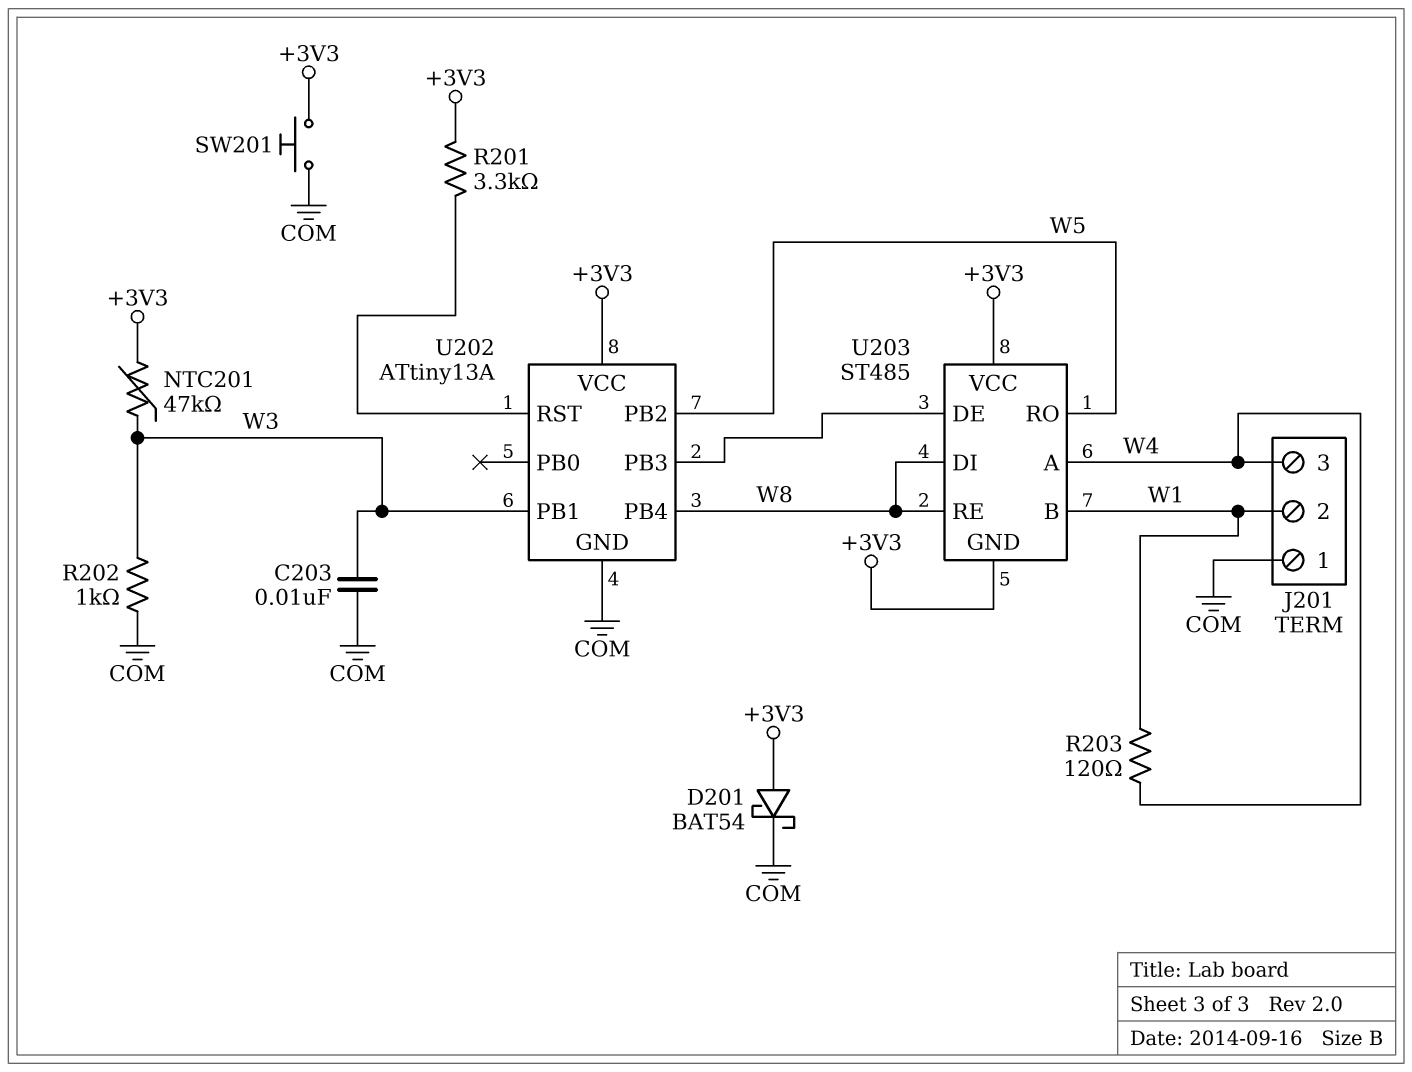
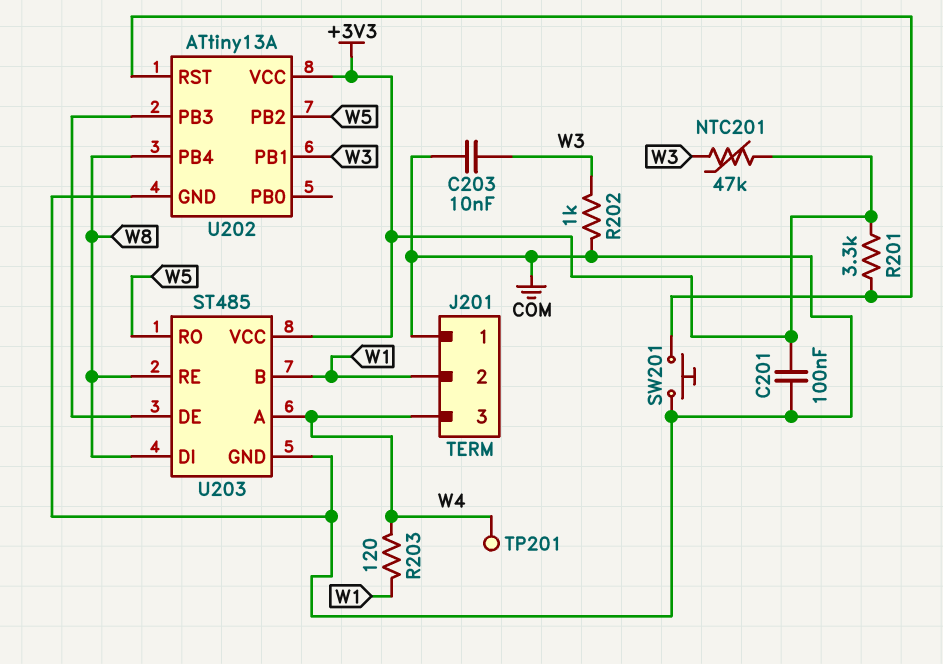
C201: none -> 100nF (+3V3, COM)
D201: schottky BAT54 (A +3V3, K COM) -> none
SW201: button (+3V3, COM) -> button (COM, U202/RST)
TP201: none -> test point (W4)
U203 pin GND: +3V3 -> COM

